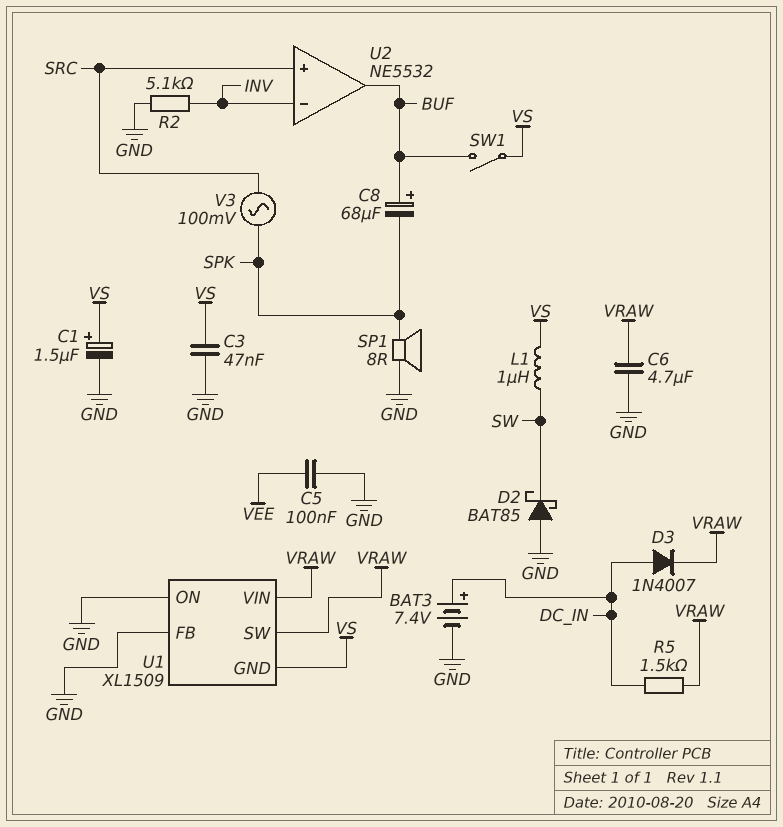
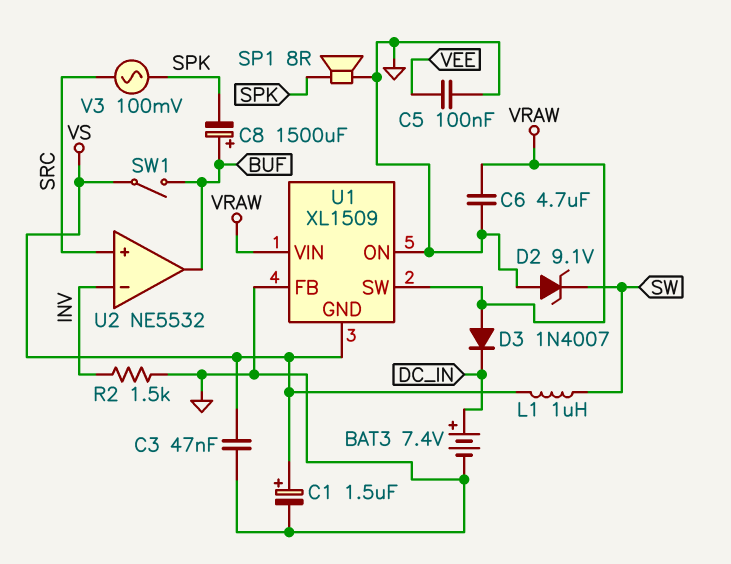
C8: 68uF (plus BUF, minus SPK) -> 1500uF (plus BUF, minus SPK)
D2: schottky BAT85 (A GND, K SW) -> zener 9.1V (A GND, K SW)
D3: diode 1N4007 (A DC_IN, K VRAW) -> diode 1N4007 (A VRAW, K DC_IN)
R2: 5.1k (GND, INV) -> 1.5k (GND, INV)
R5: 1.5k (DC_IN, VRAW) -> none

